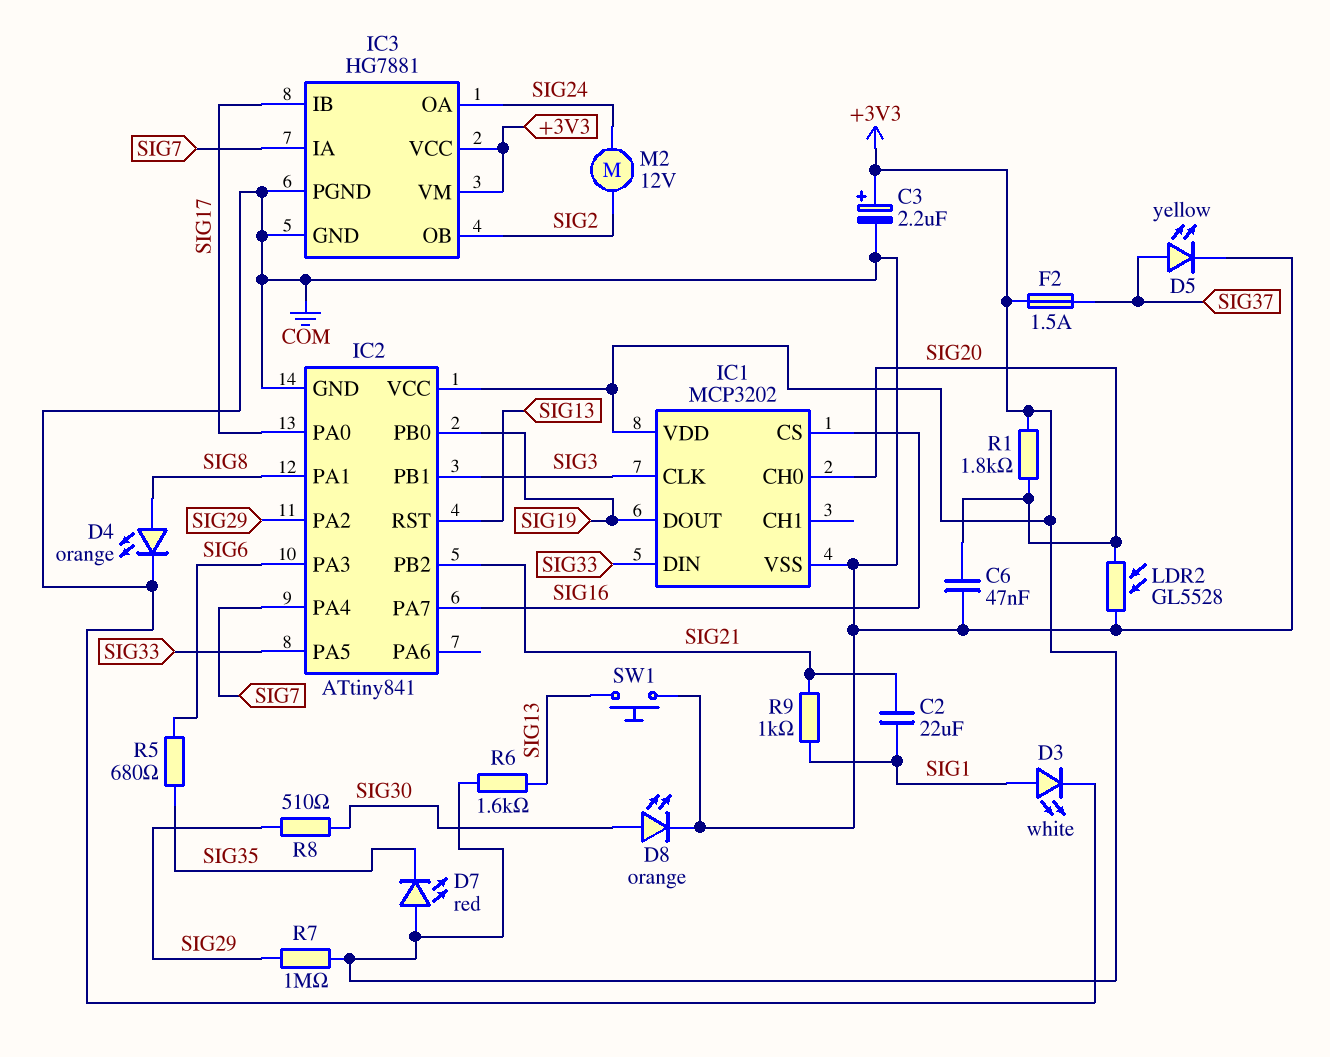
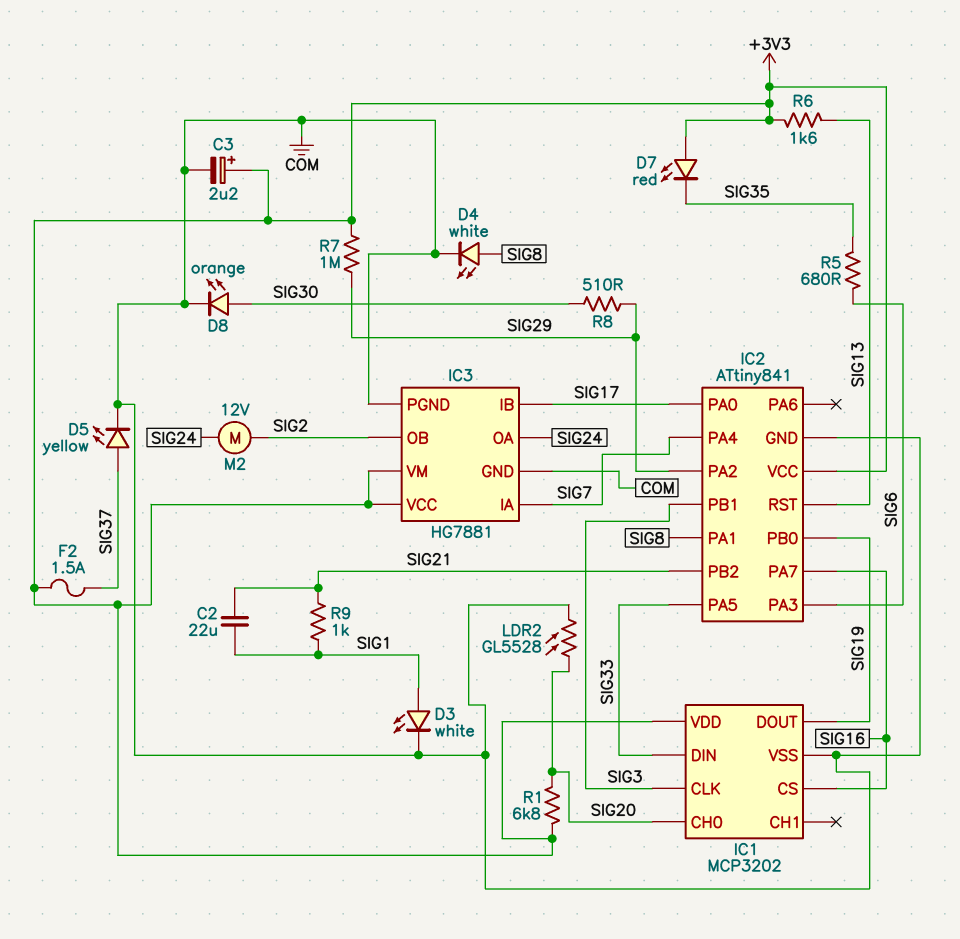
C6: 47nF (COM, SIG20) -> none
D4: LED orange (A SIG8, K COM) -> LED white (A SIG8, K COM)
R1: 1.8k (+3V3, SIG20) -> 6.8k (+3V3, SIG20)
SW1: button (COM, SIG13) -> none

